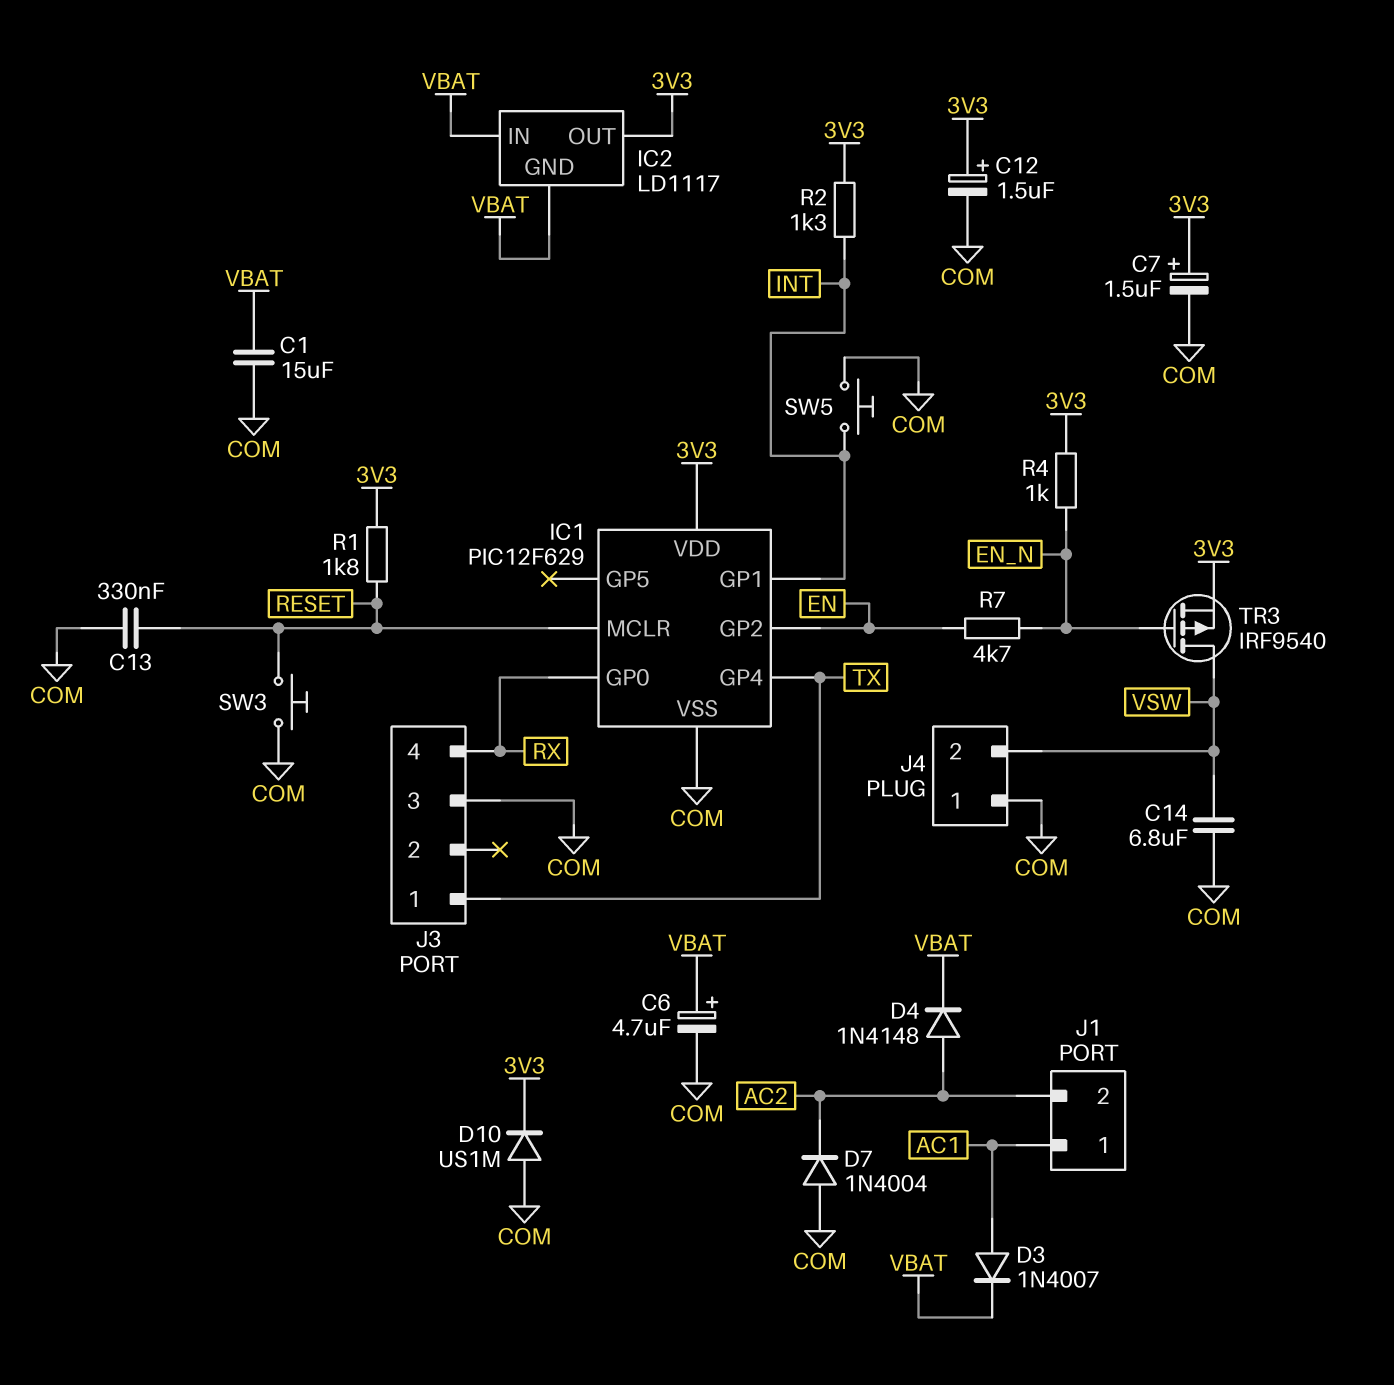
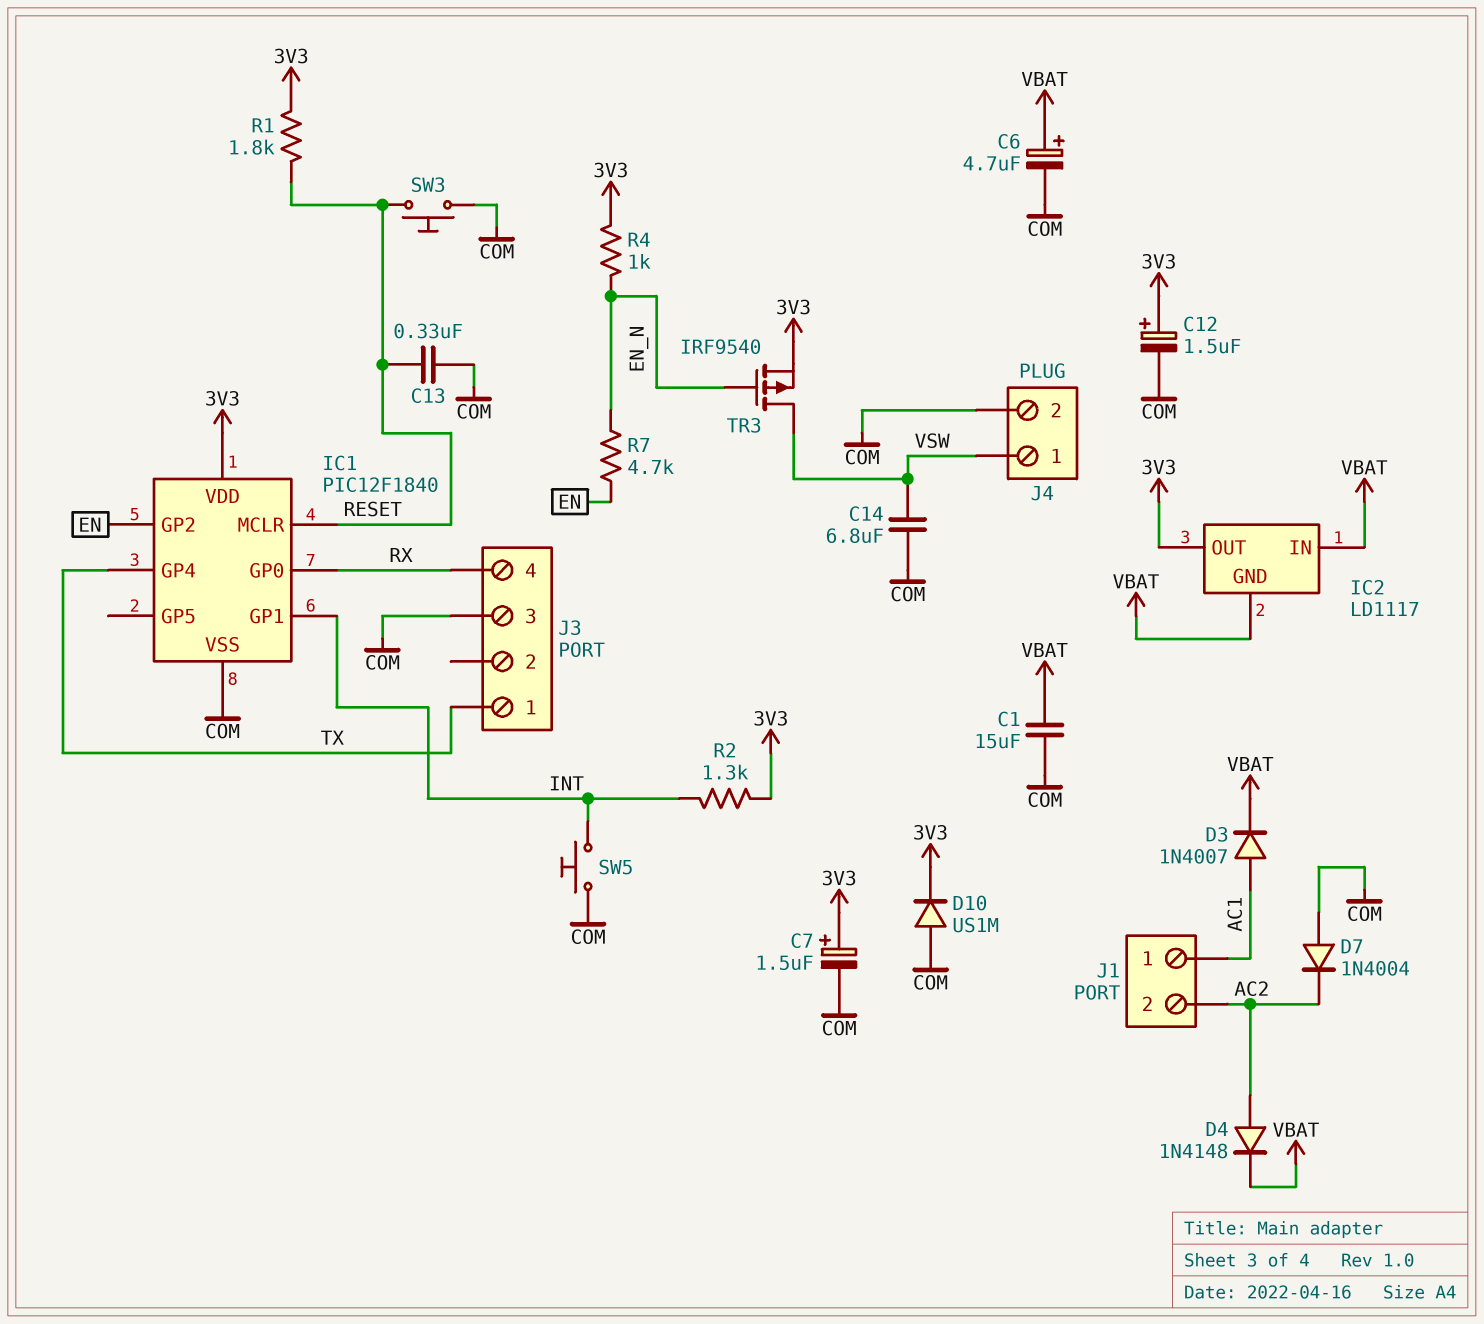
IC1: PIC12F629 -> PIC12F1840
J4 pin 1: COM -> VSW
J4 pin 2: VSW -> COM

